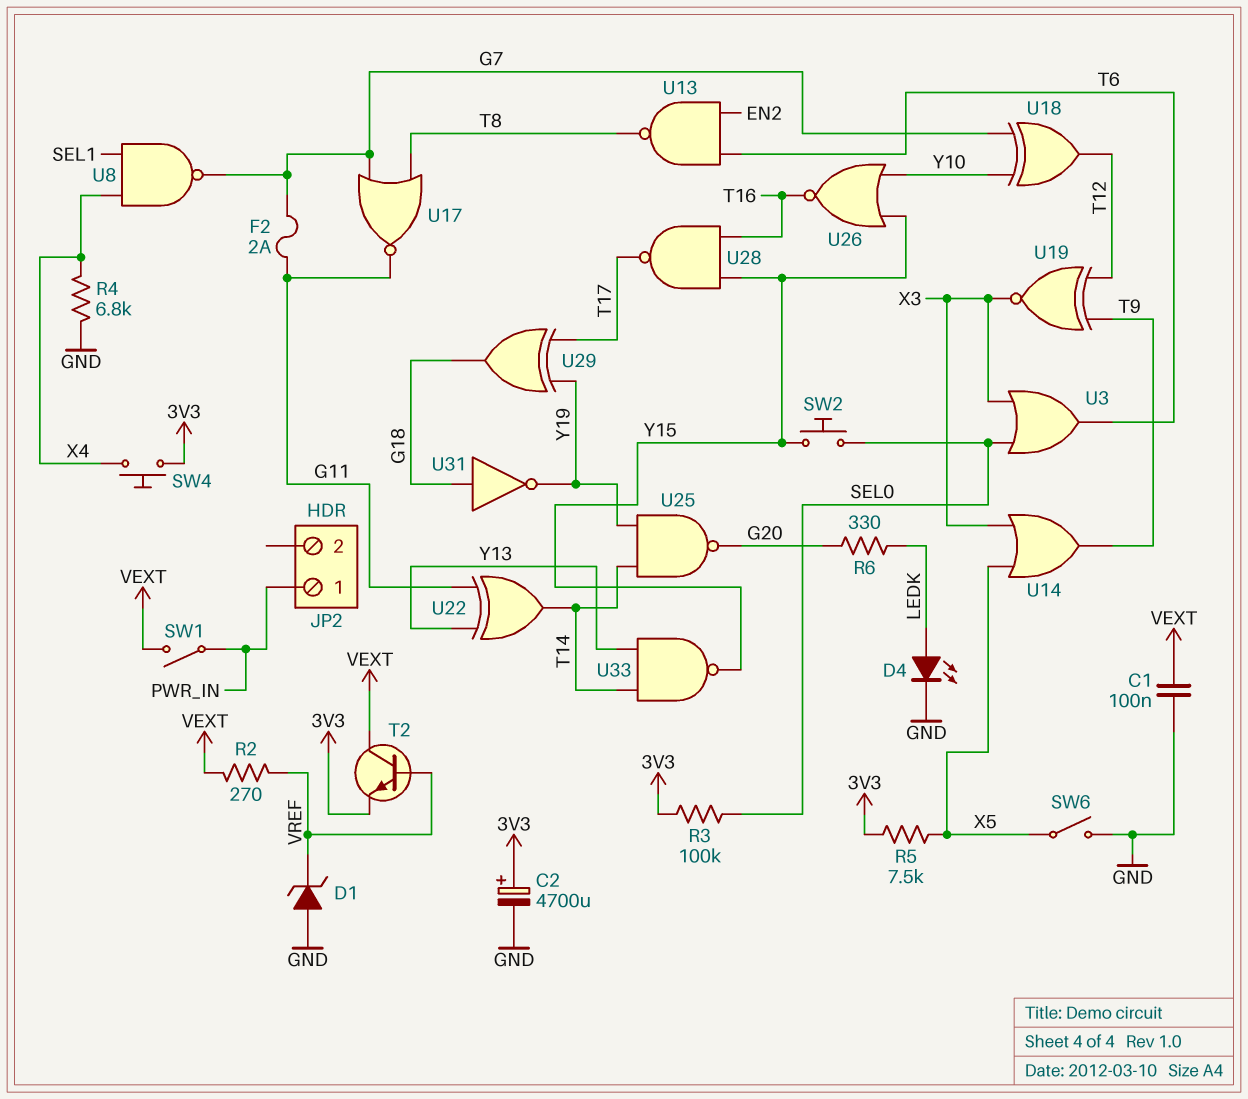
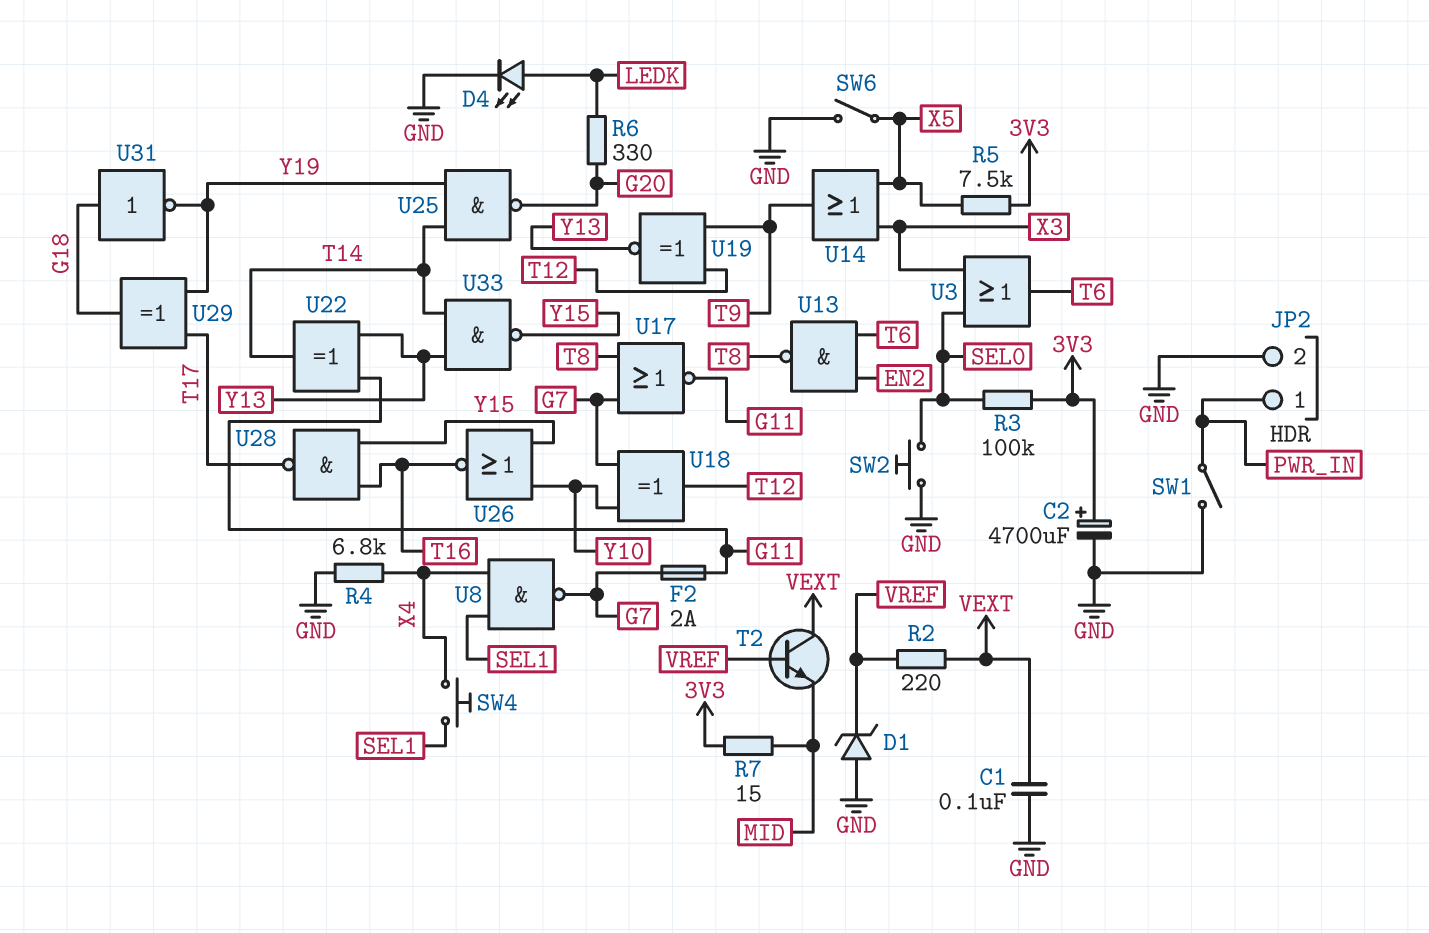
JP2 pin 2: none -> GND
R2: 270 (VEXT, VREF) -> 220 (VEXT, VREF)
R7: none -> 15 (3V3, MID)
SW1: switch (PWR_IN, VEXT) -> switch (GND, PWR_IN)
SW2: button (SEL0, Y15) -> button (GND, SEL0)
SW4: button (3V3, X4) -> button (SEL1, X4)
T2: NPN (B VREF, C VEXT, E 3V3) -> NPN (B VREF, C VEXT, E MID)
U19: XNOR (in T9, in T12, out X3) -> XNOR (in T9, in T12, out Y13)

